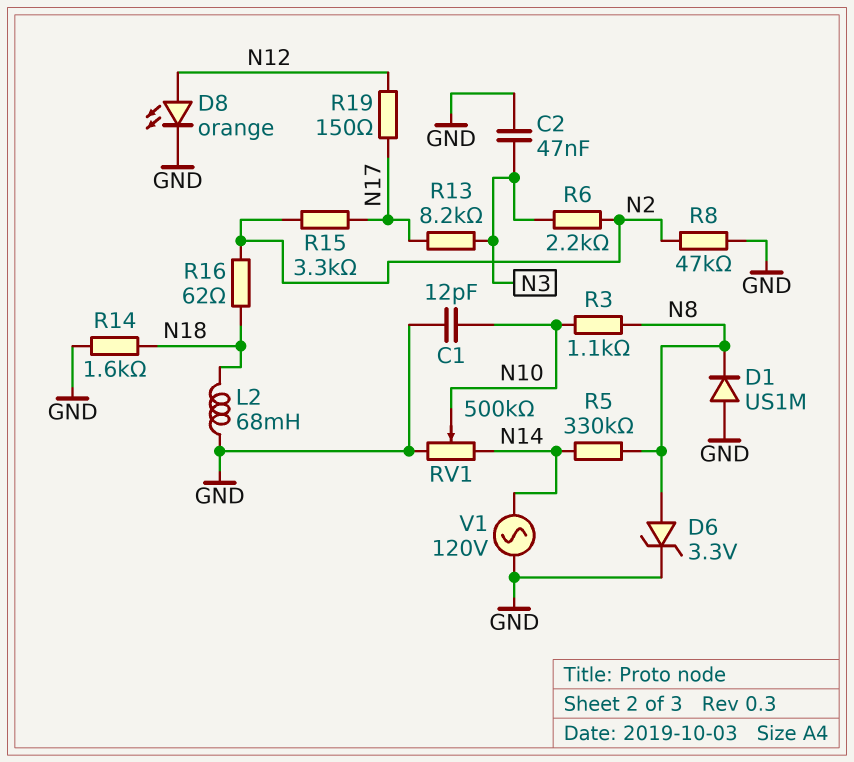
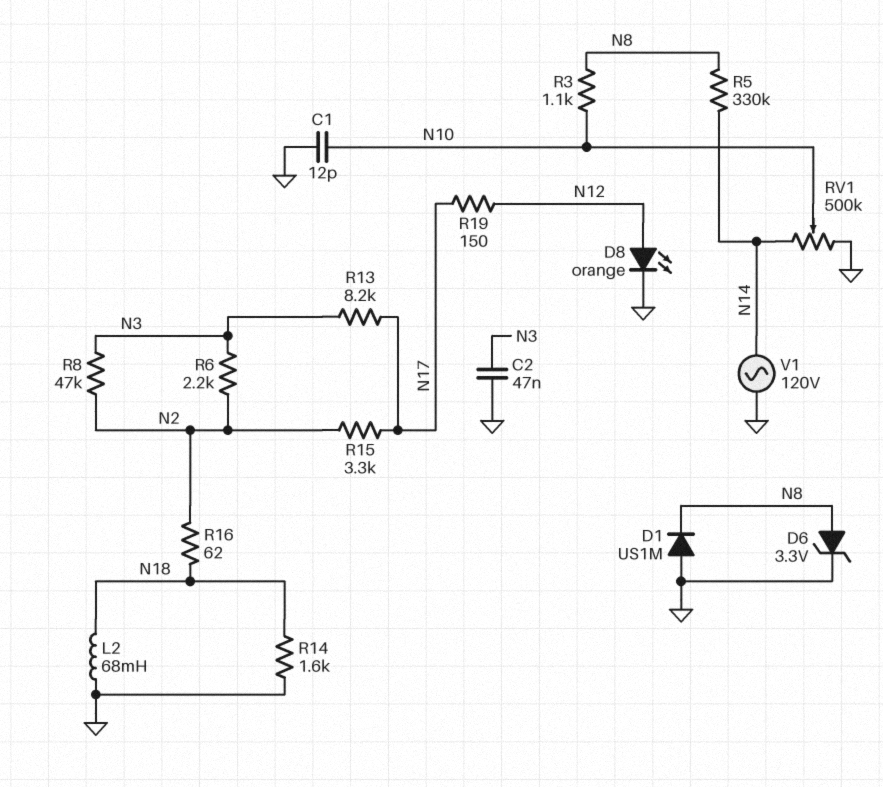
R8: 47k (GND, N2) -> 47k (N2, N3)

